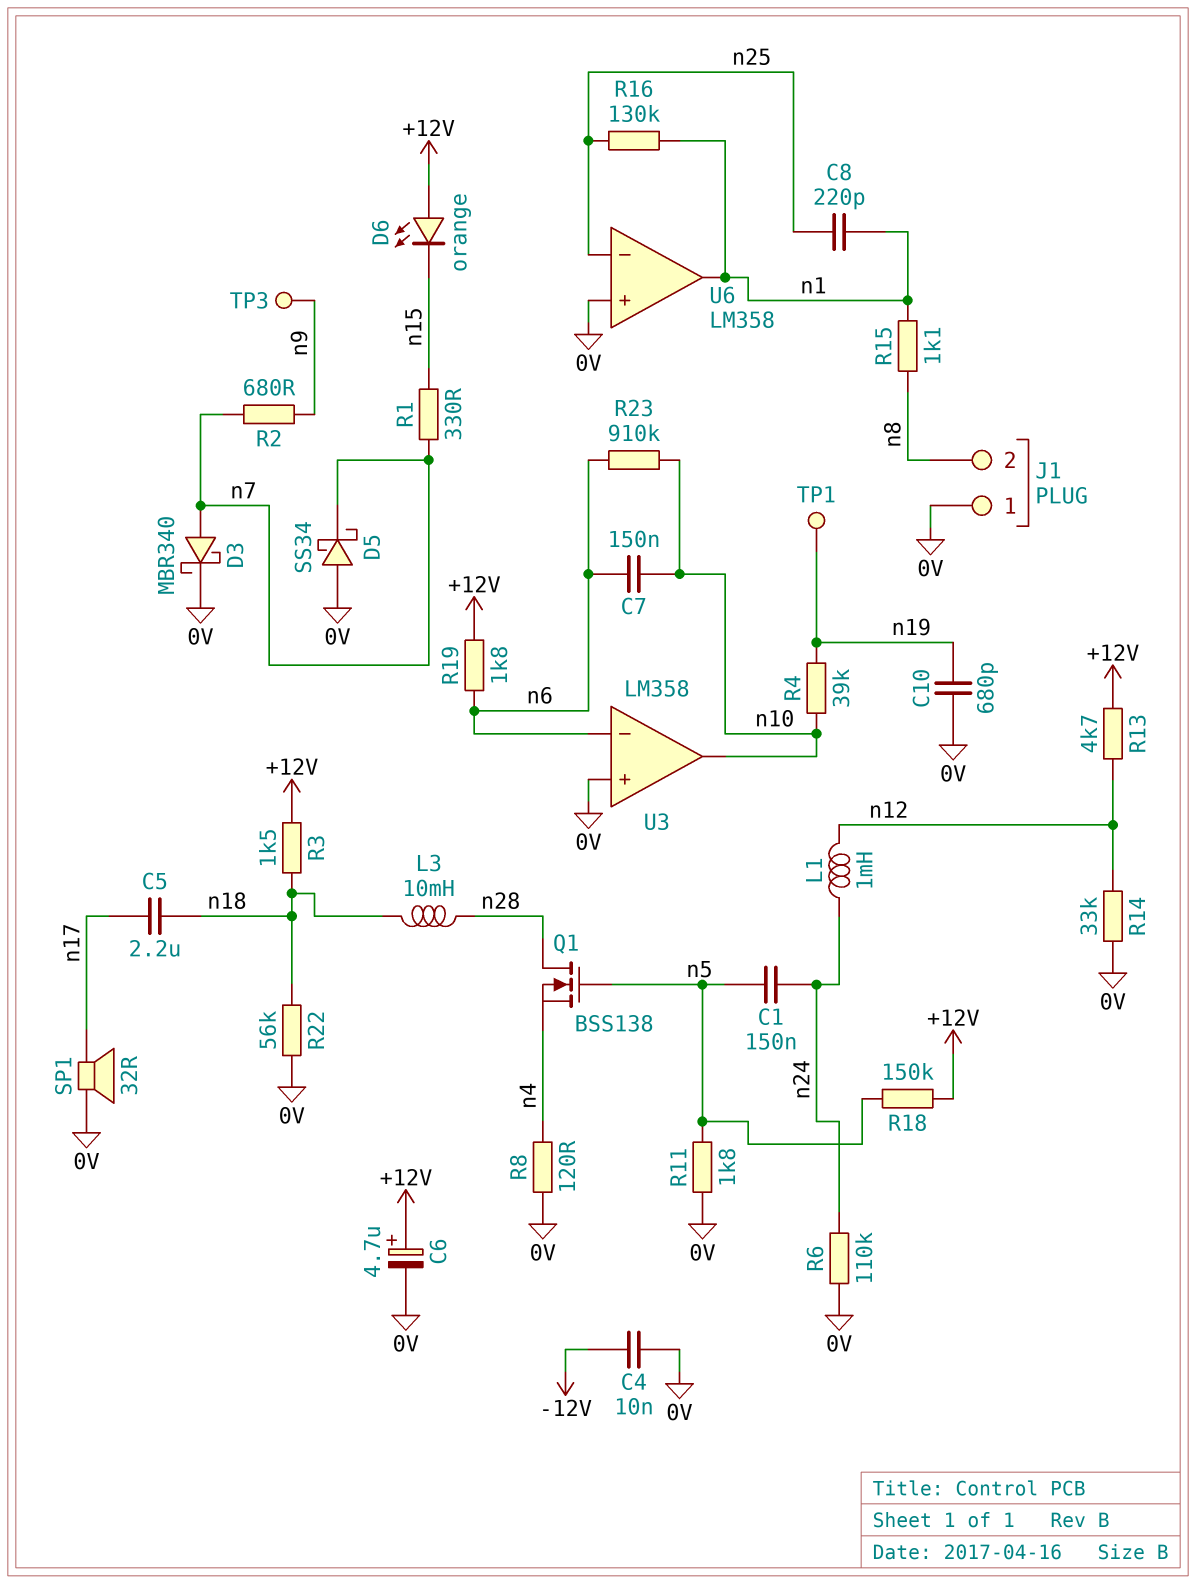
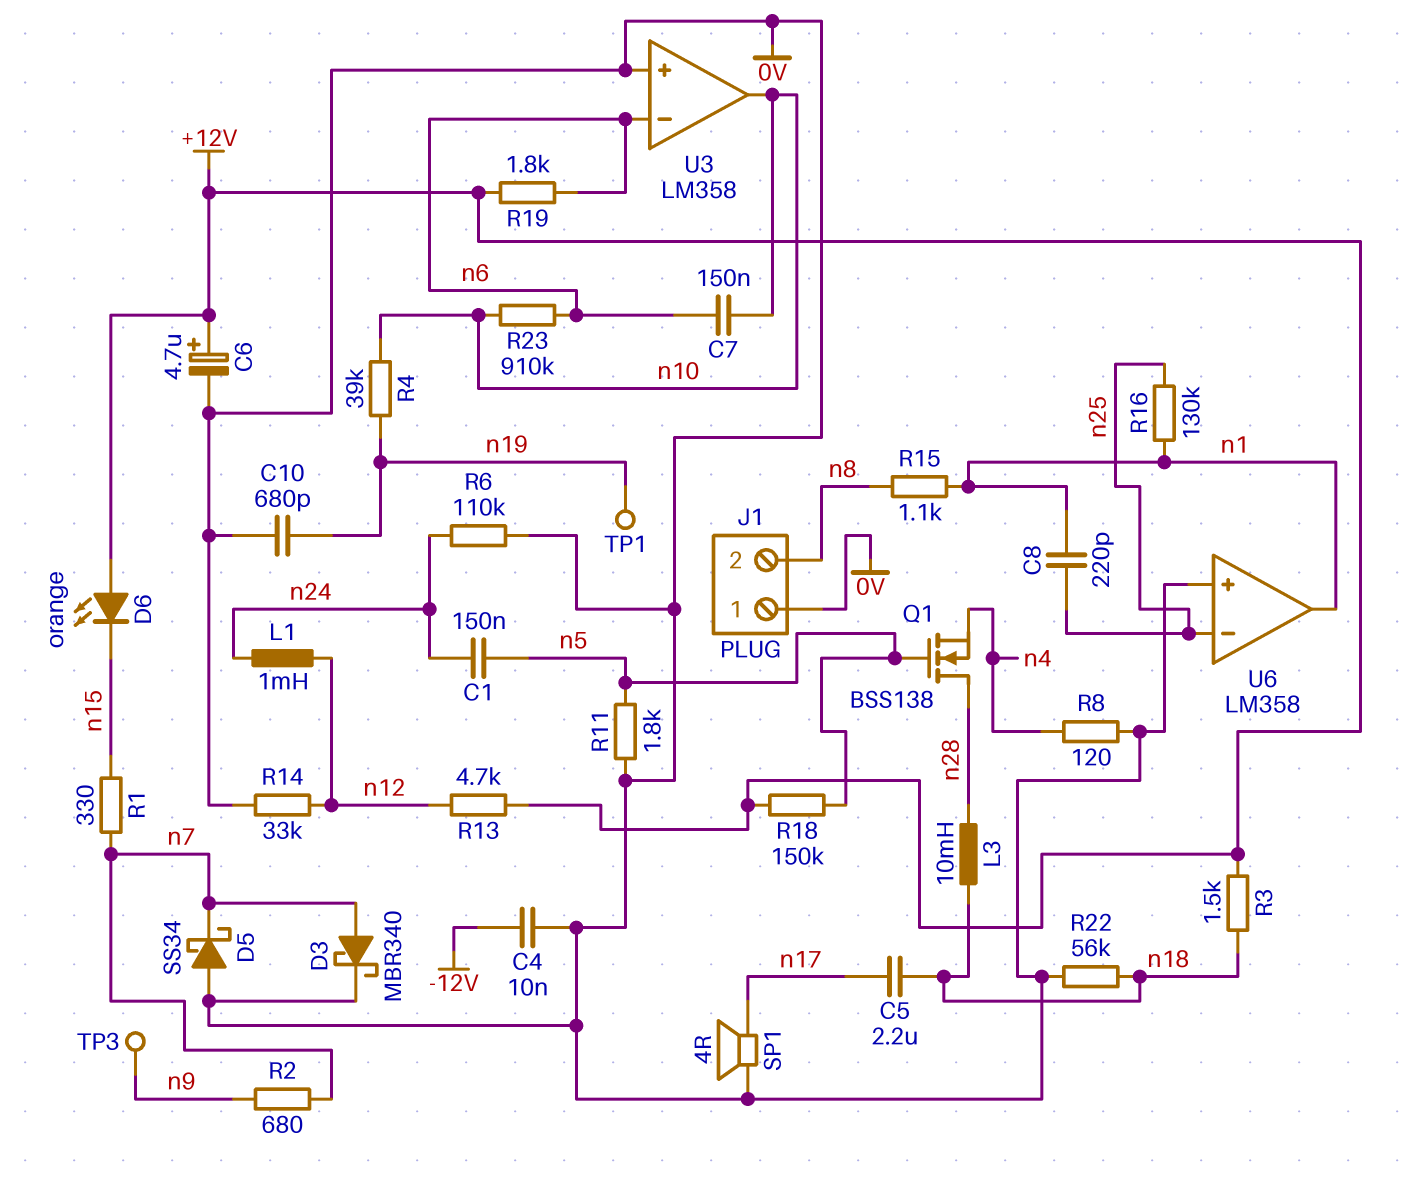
SP1: speaker 32R (0V, n17) -> speaker 4R (0V, n17)

